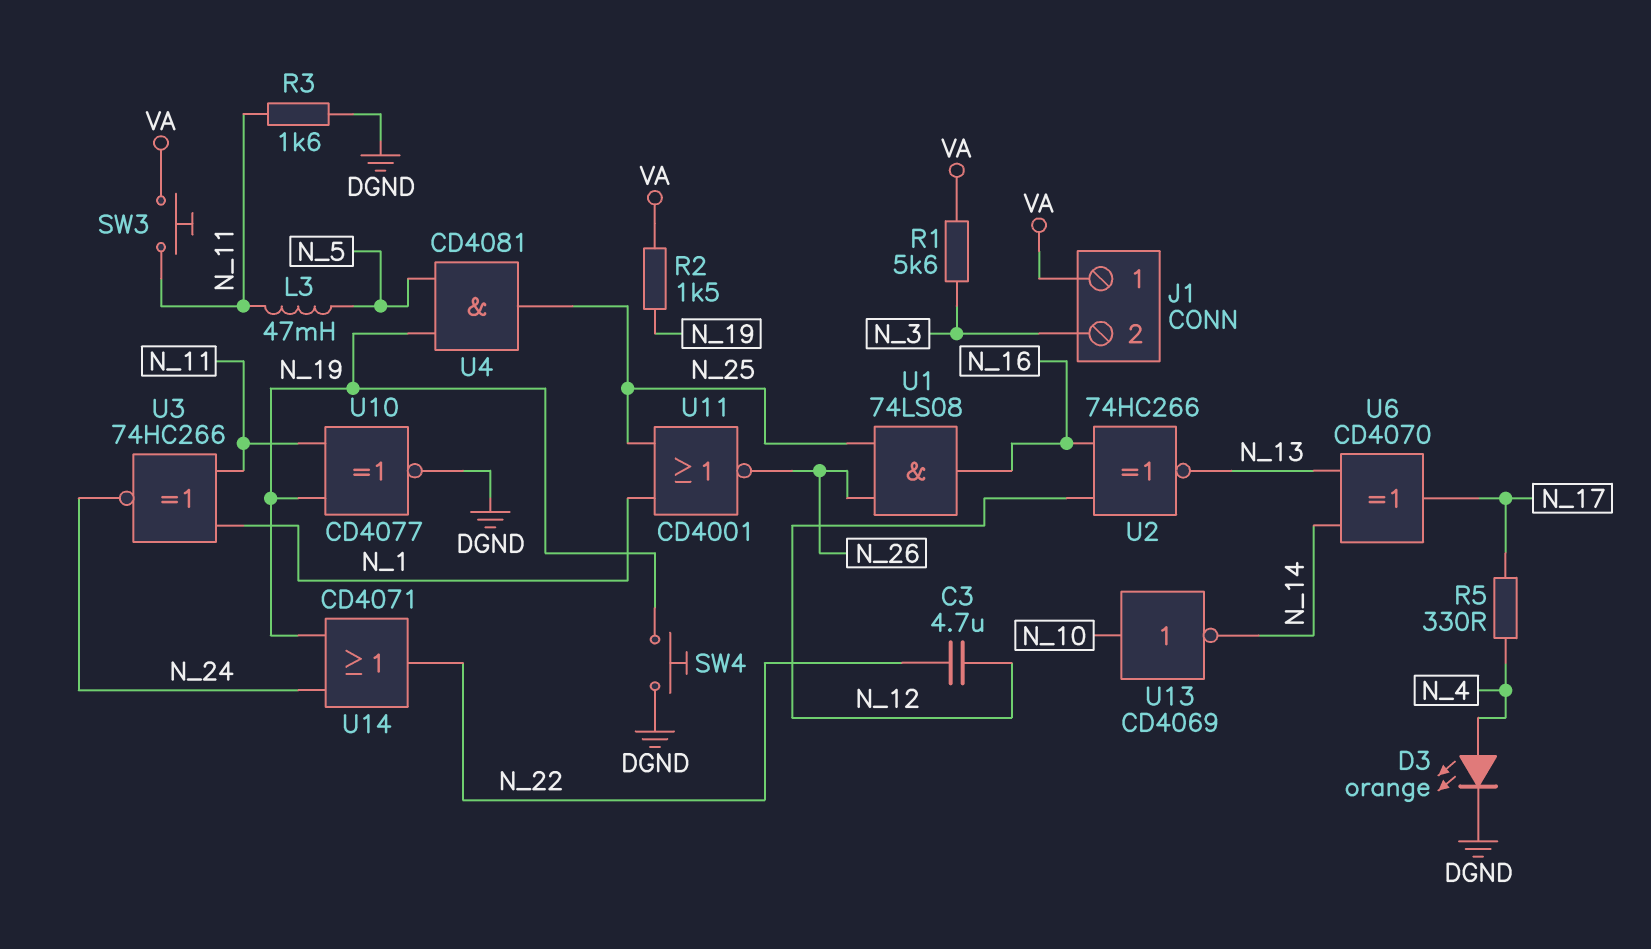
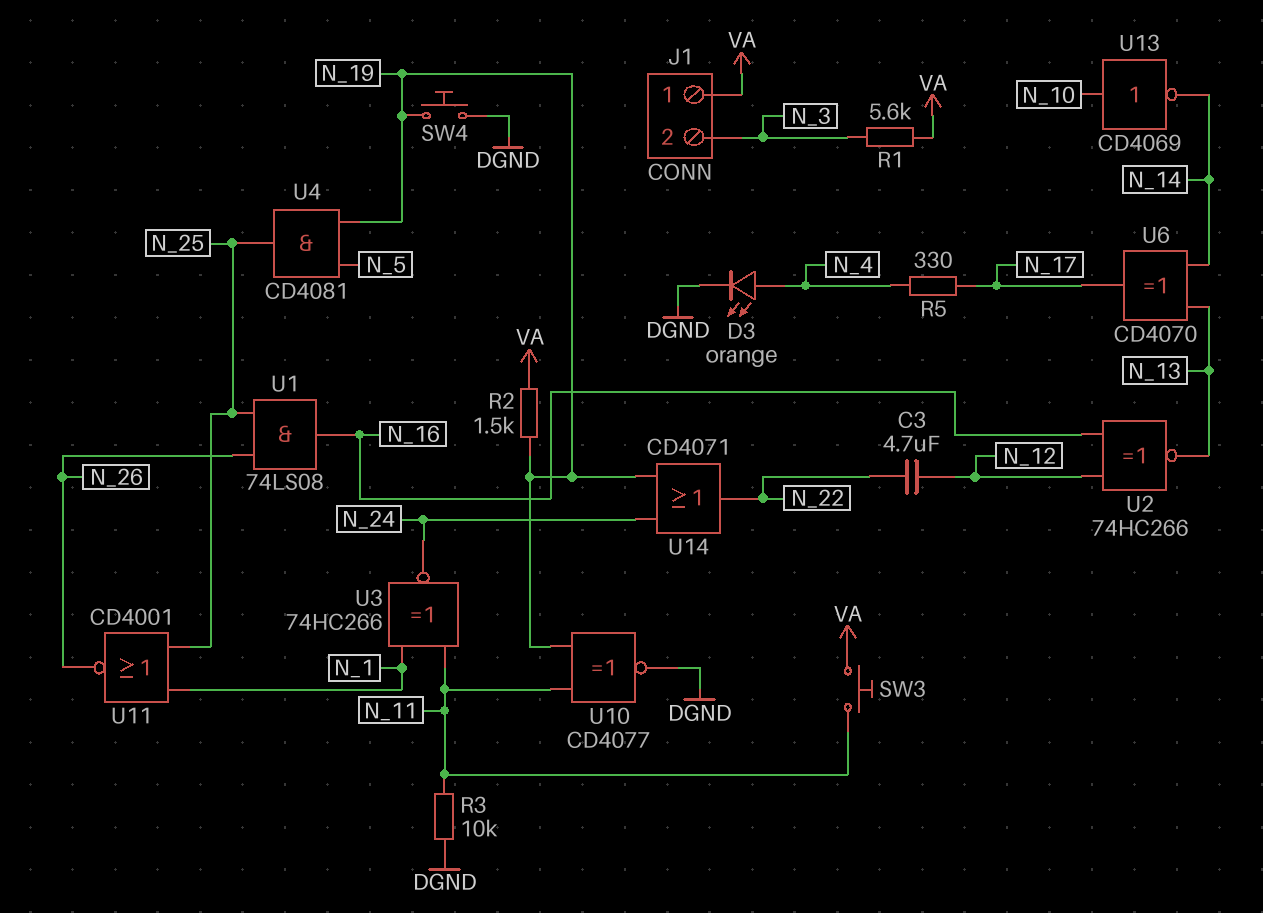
L3: 47mH (N_5, N_11) -> none
R3: 1.6k (DGND, N_11) -> 10k (DGND, N_11)

